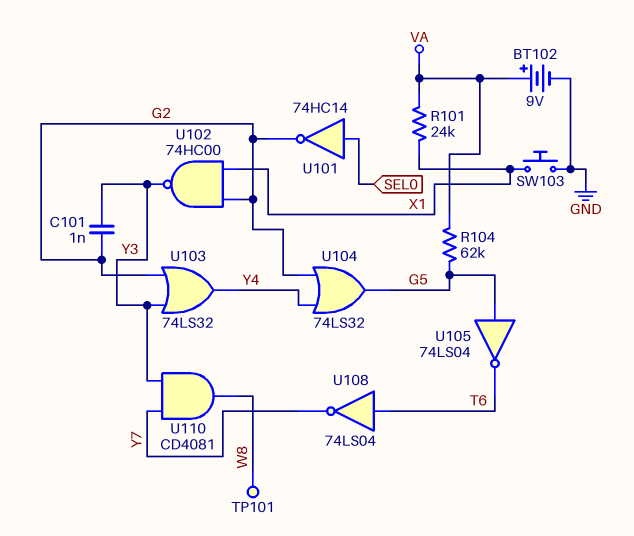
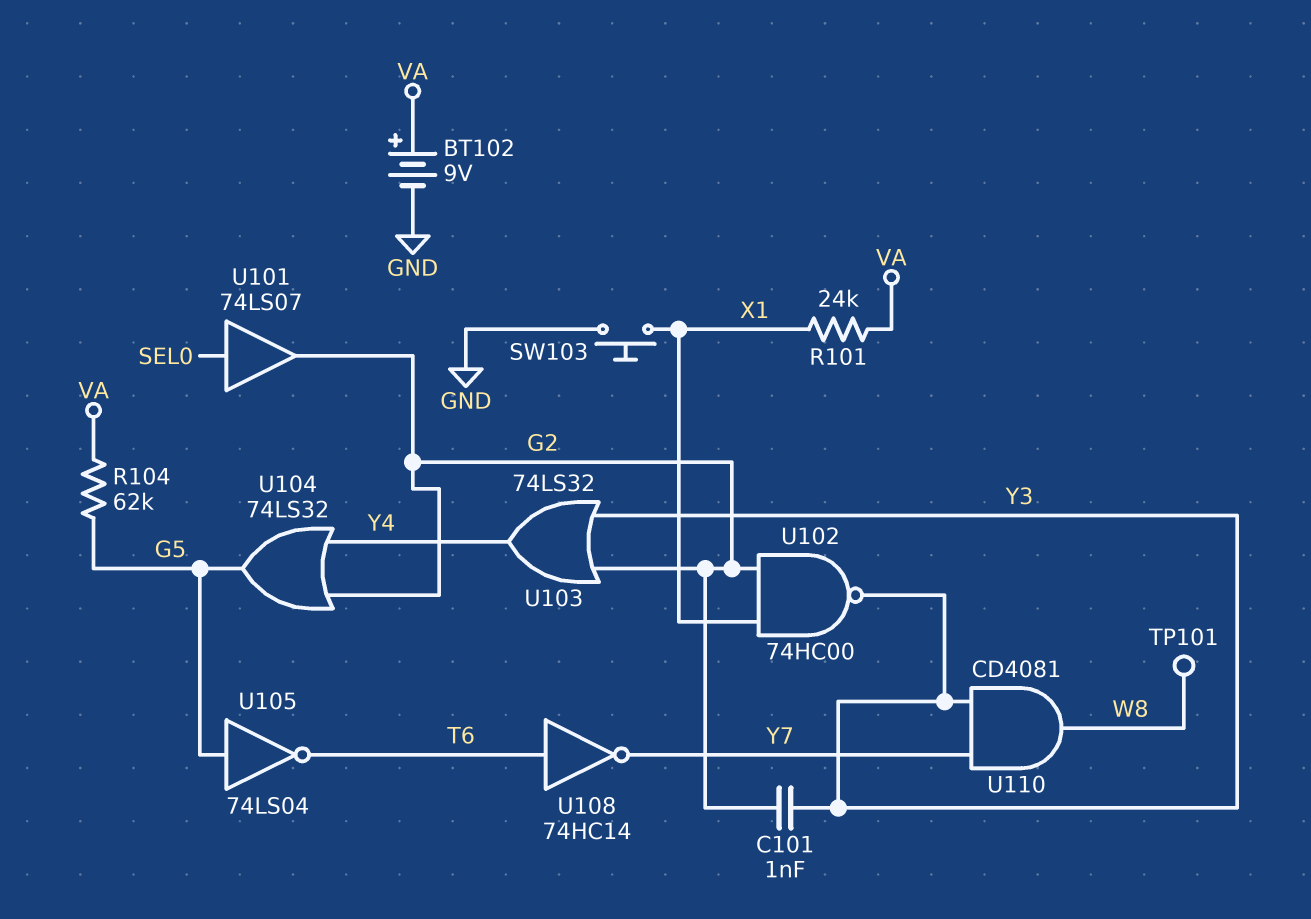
U101: NOT 74HC14 (in SEL0, out G2) -> buffer 74LS07 (in SEL0, out G2)
U108: NOT 74LS04 (in T6, out Y7) -> NOT 74HC14 (in T6, out Y7)

